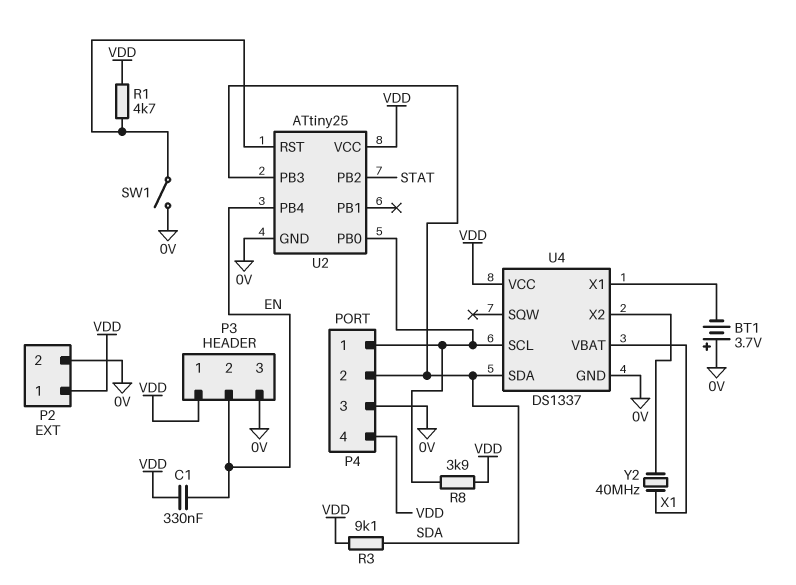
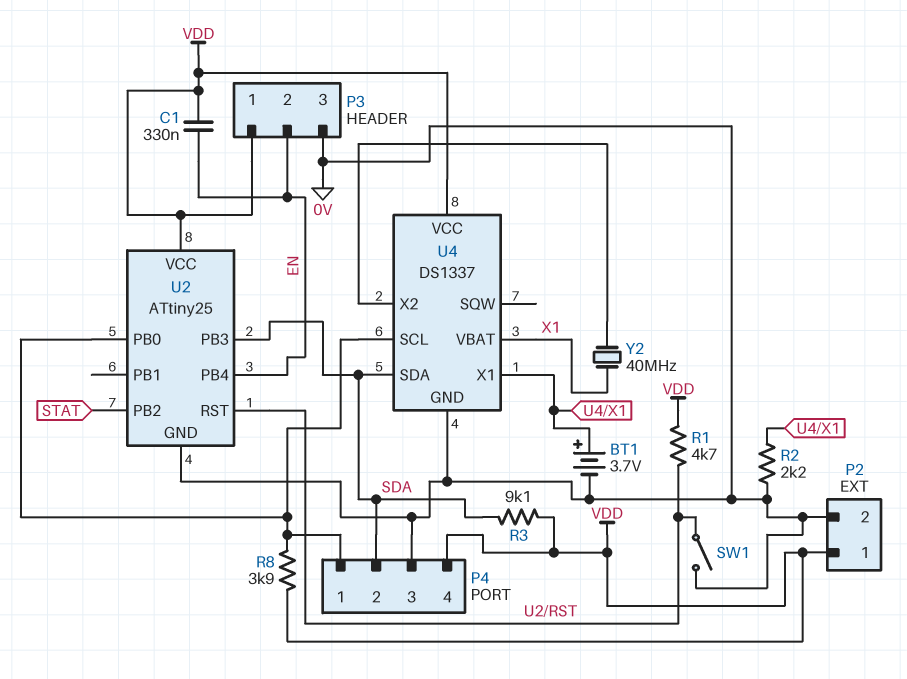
BT1: 3.7V (plus 0V, minus U4/X1) -> 3.7V (plus U4/X1, minus 0V)
R2: none -> 2.2k (0V, U4/X1)

